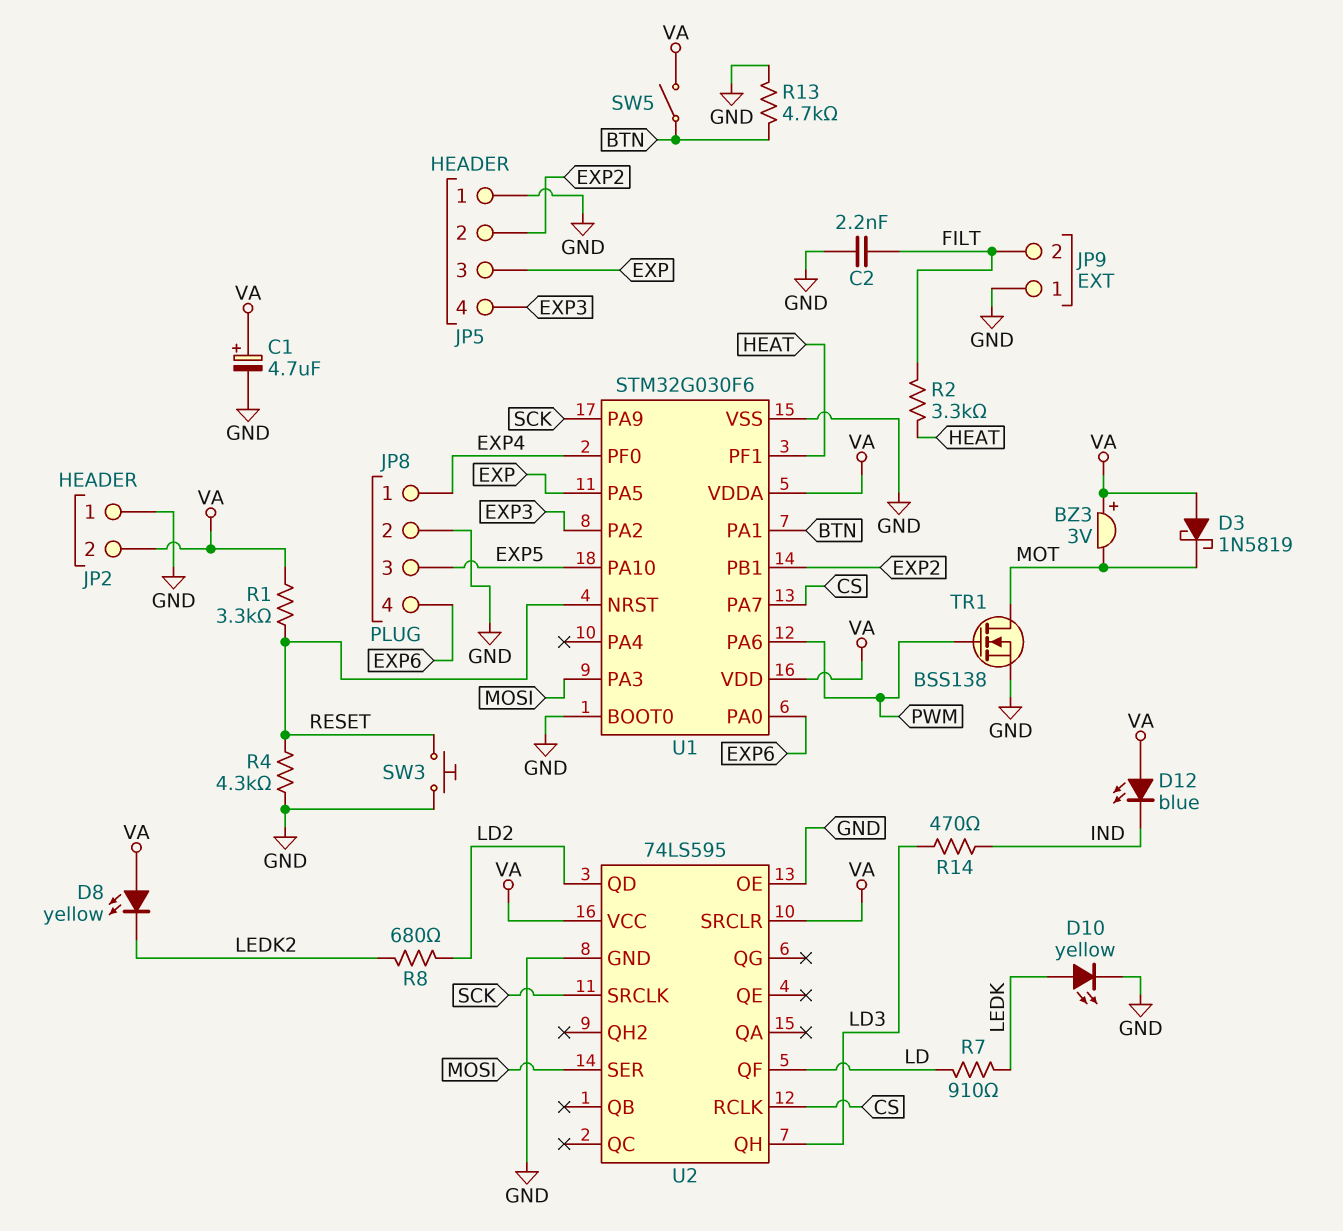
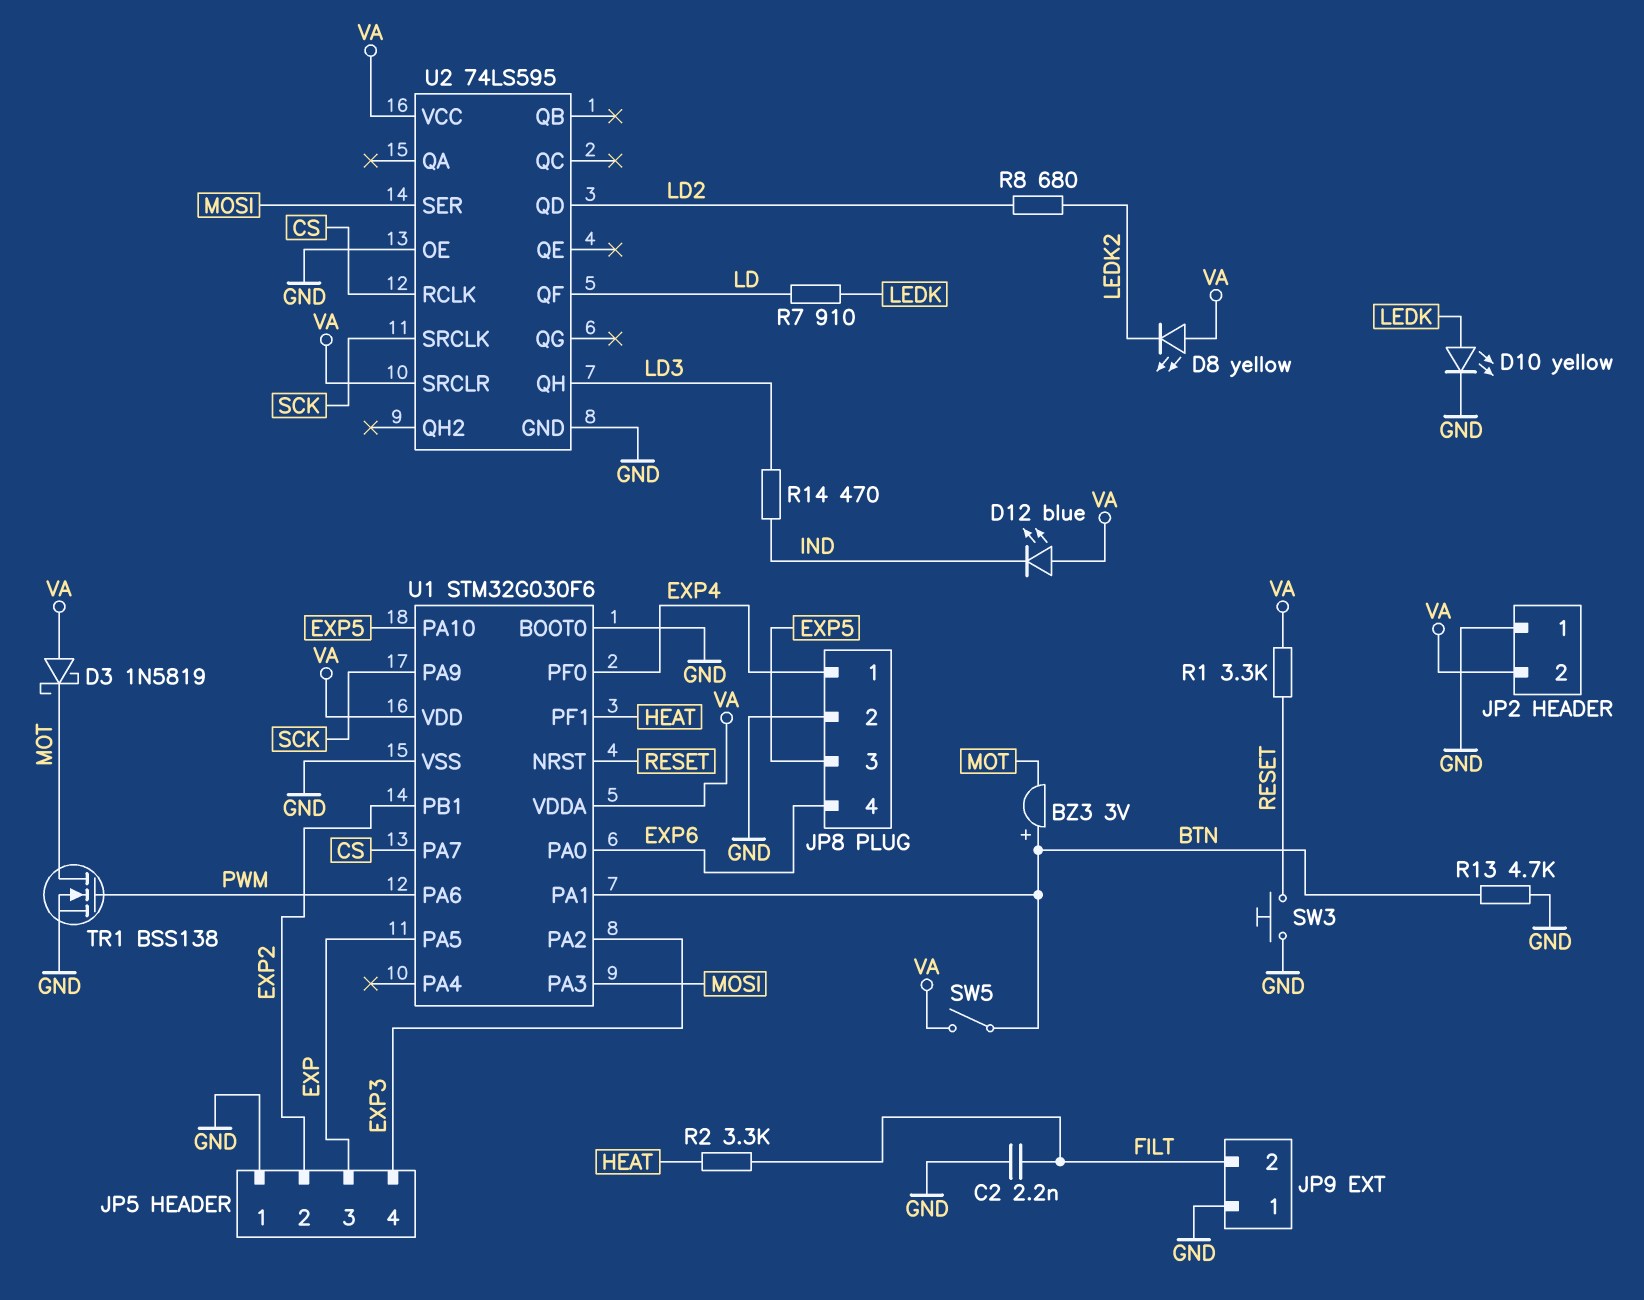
BZ3: buzzer 3V (plus VA, minus MOT) -> buzzer 3V (plus BTN, minus MOT)
C1: 4.7uF (plus VA, minus GND) -> none
R4: 4.3k (GND, RESET) -> none

